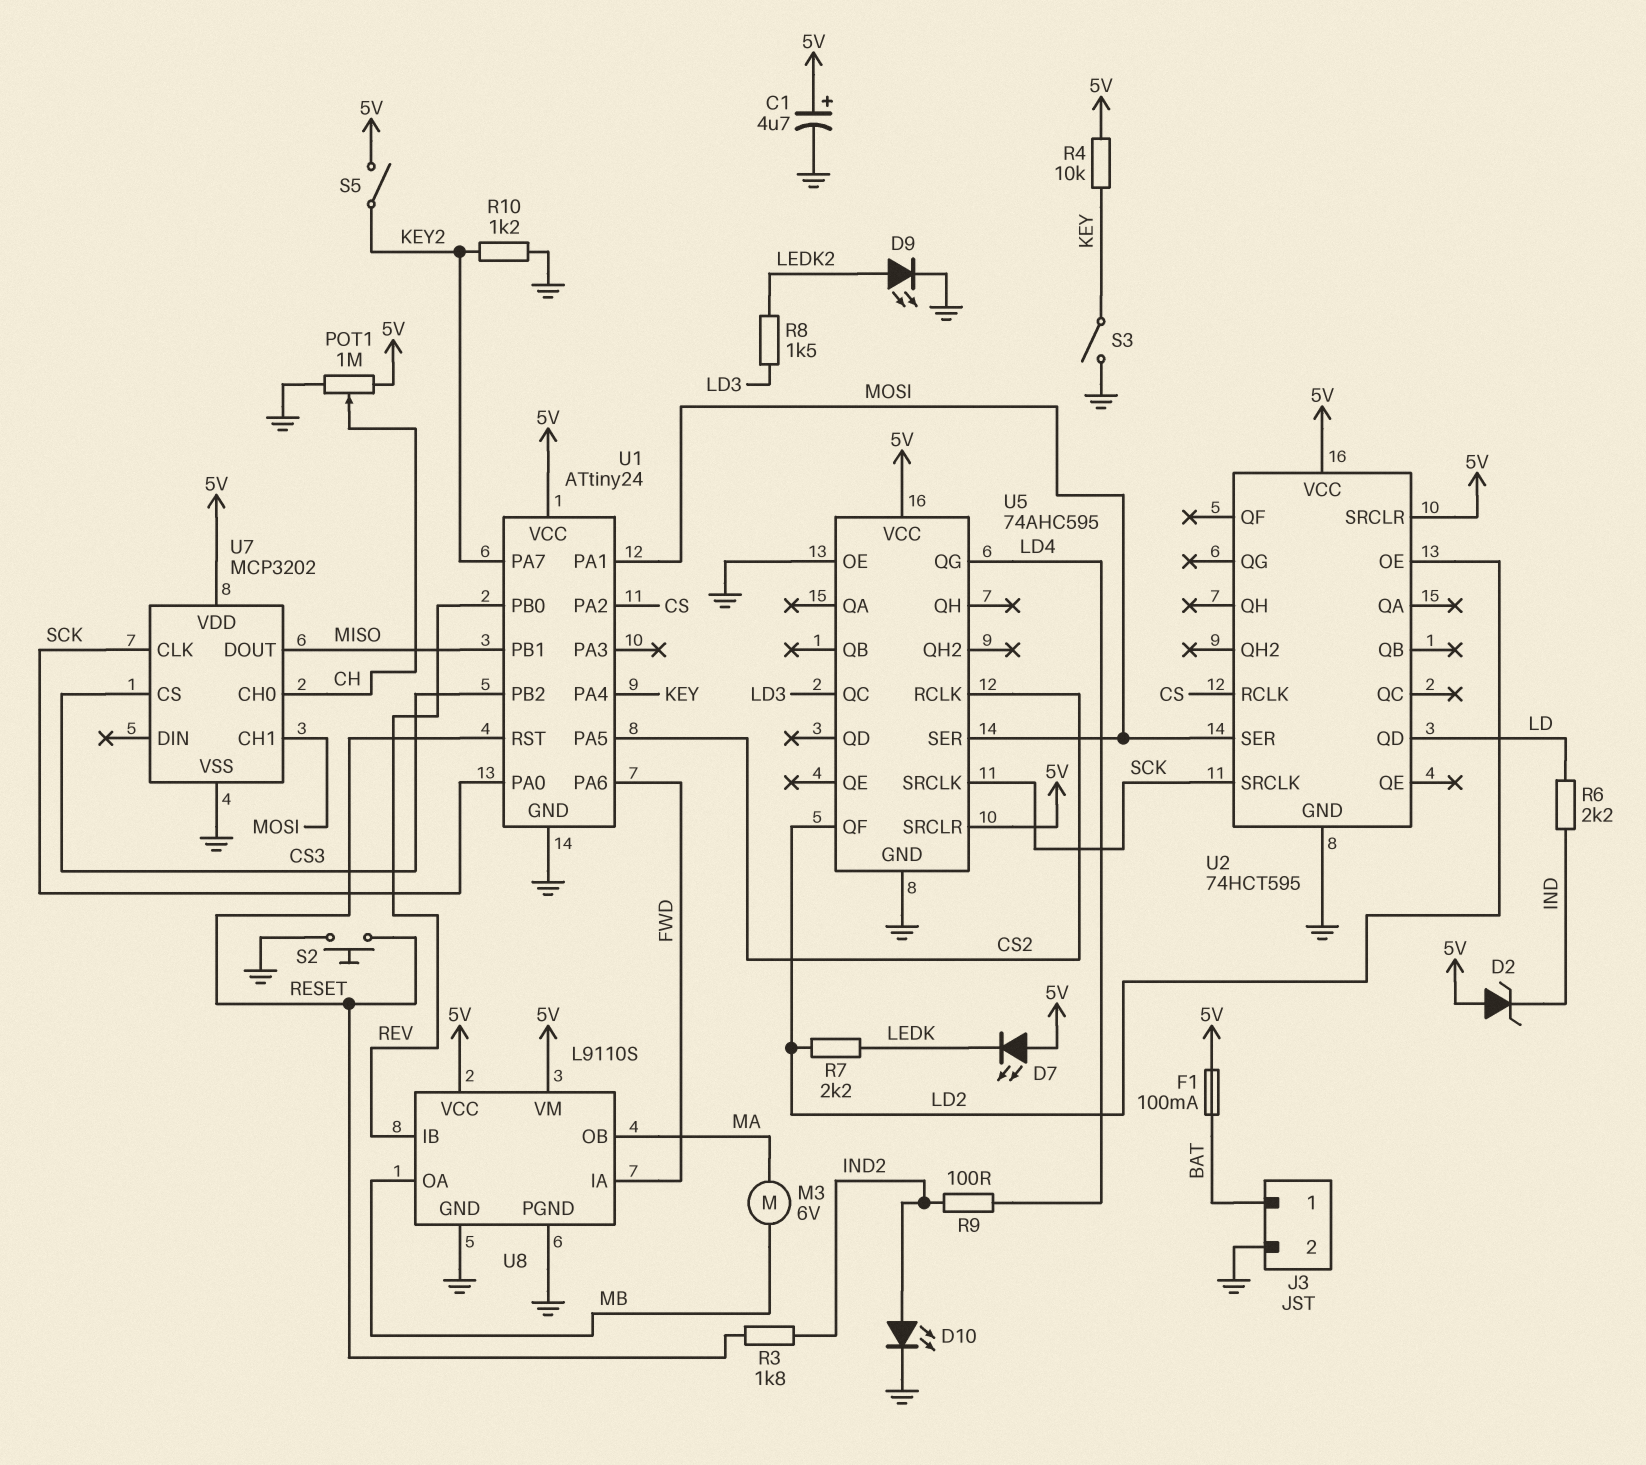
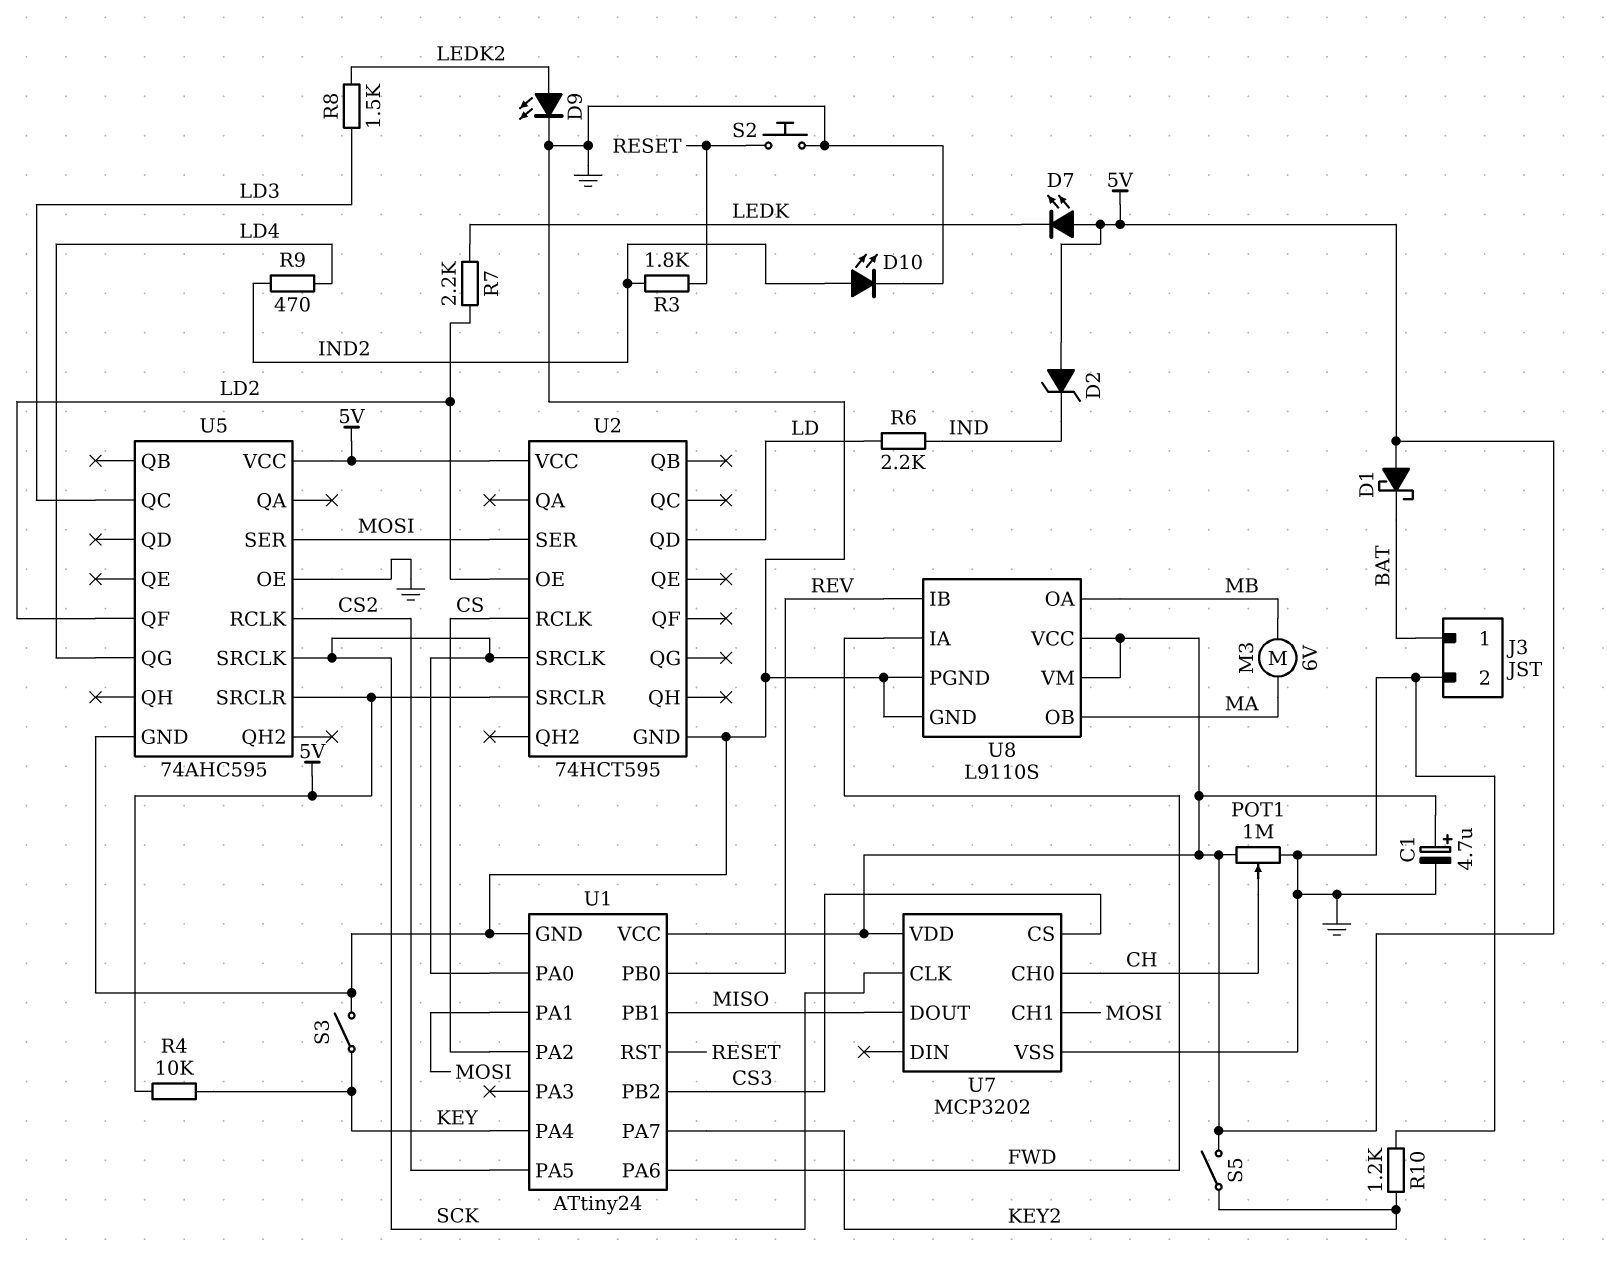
D1: none -> schottky (A 5V, K BAT)
F1: 100mA (5V, BAT) -> none
R9: 100 (IND2, LD4) -> 470 (IND2, LD4)

